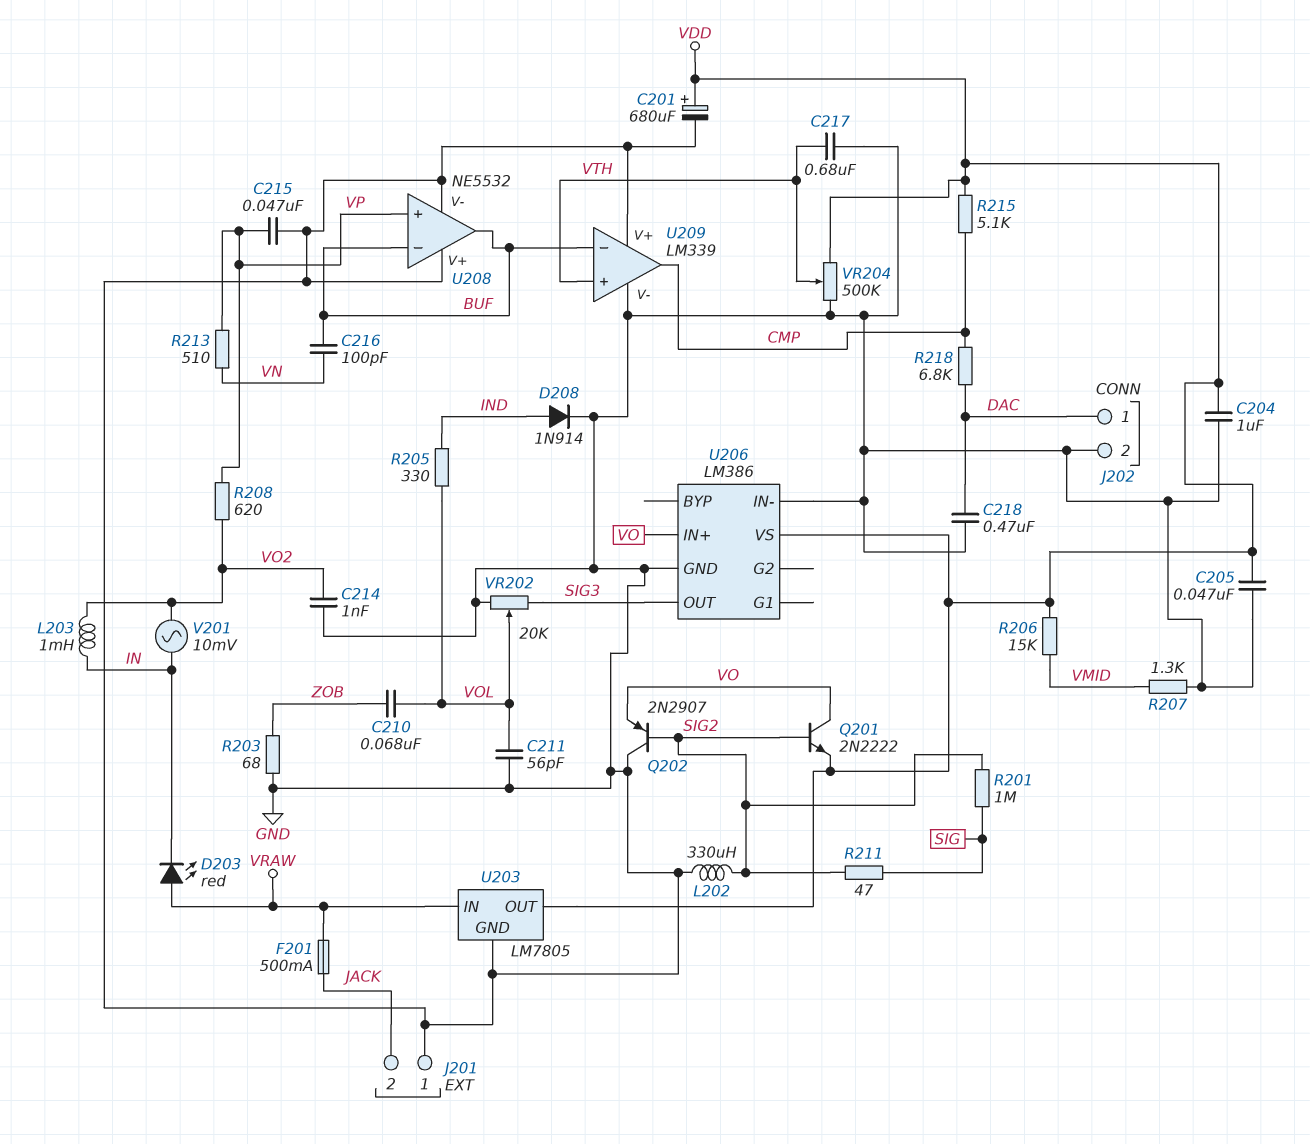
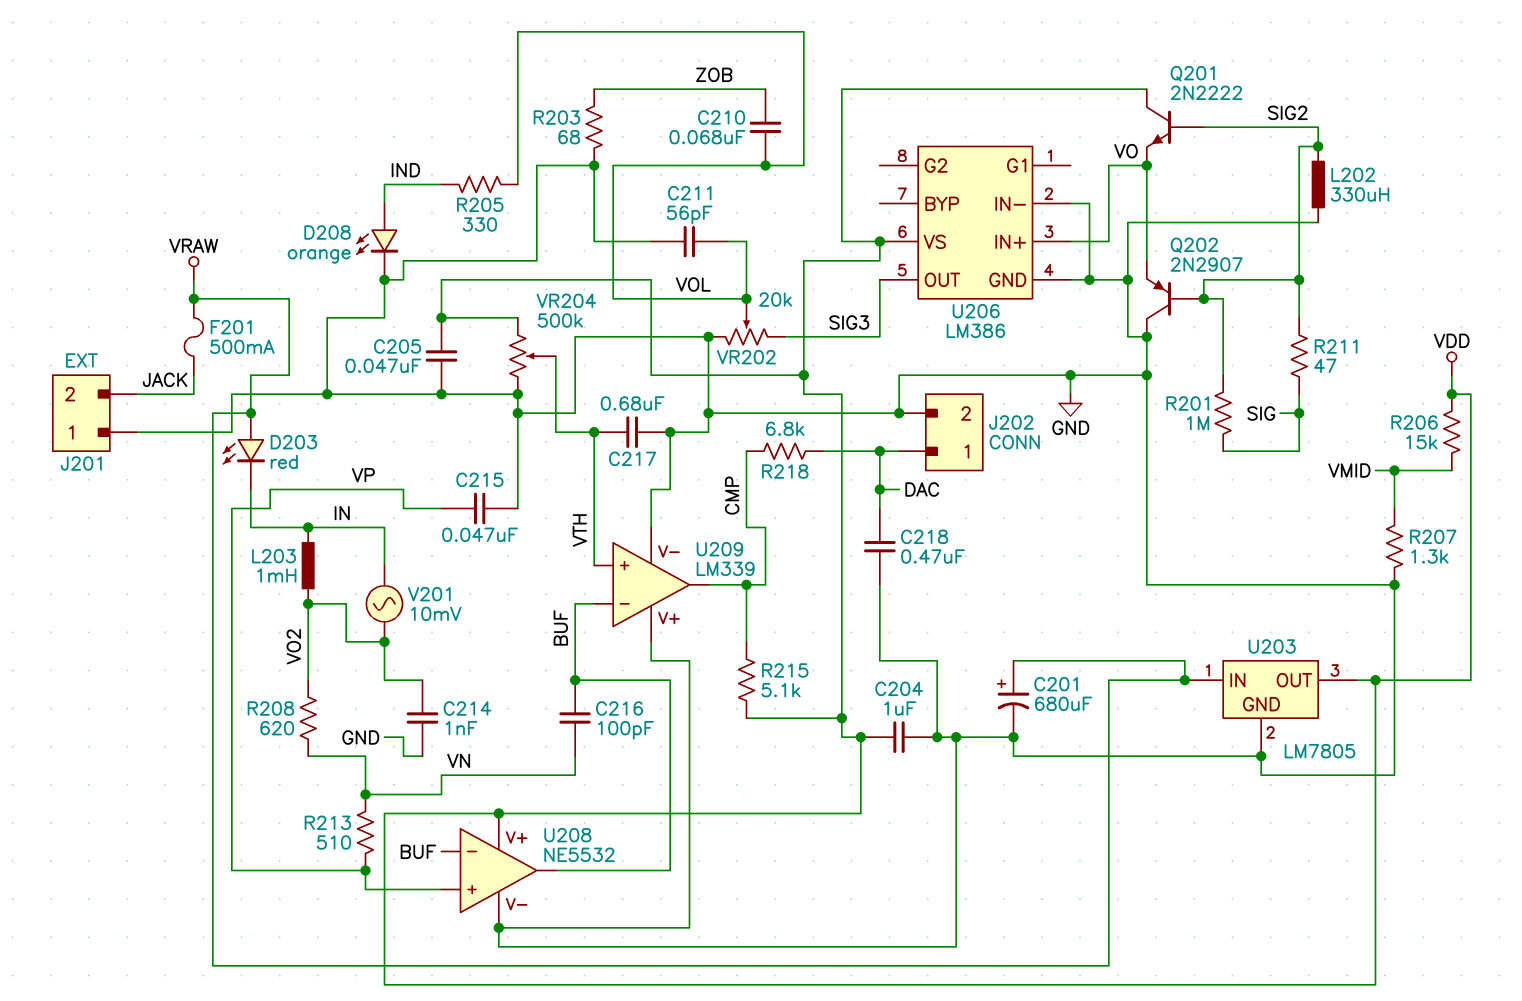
C201: 680uF (plus VDD, minus GND) -> 680uF (plus VRAW, minus GND)
D208: diode 1N914 (A IND, K GND) -> LED orange (A IND, K GND)
Q201: NPN 2N2222 (B SIG2, C VO, E VDD) -> NPN 2N2222 (B SIG2, C VDD, E VO)
R208: 620 (VO2, VP) -> 620 (VN, VO2)
U208 pin V+: GND -> VDD

